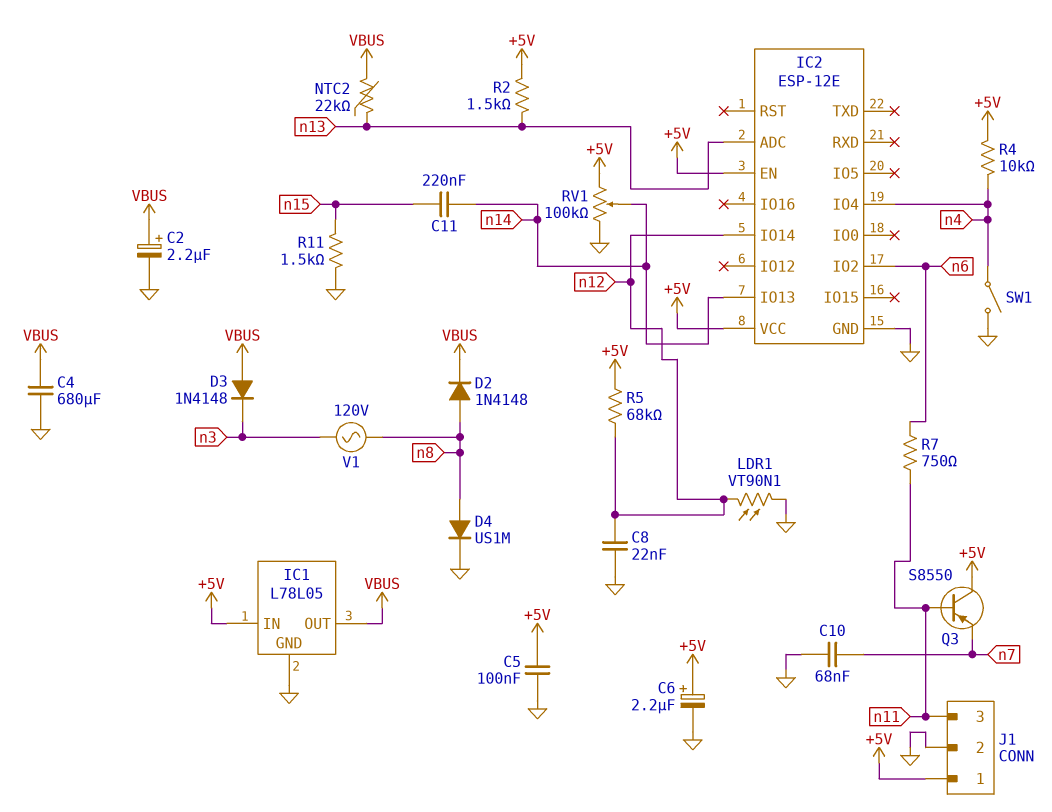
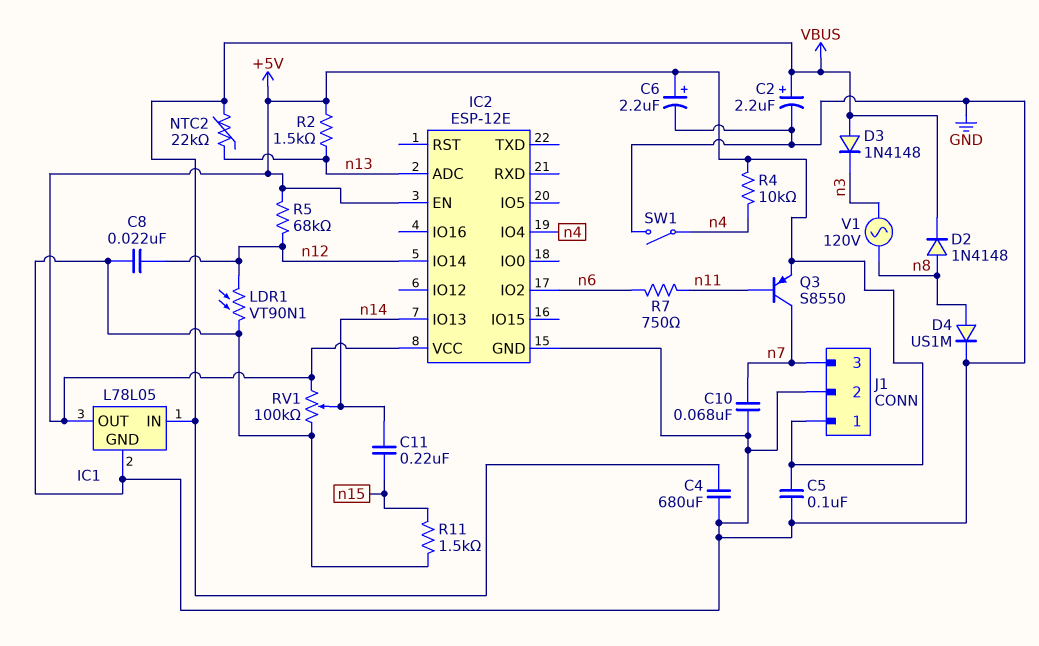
IC1 pin IN: +5V -> VBUS
IC1 pin OUT: VBUS -> +5V
J1 pin 3: n11 -> n7
Q3: PNP S8550 (B n11, C +5V, E n7) -> PNP S8550 (B n11, C n7, E +5V)

